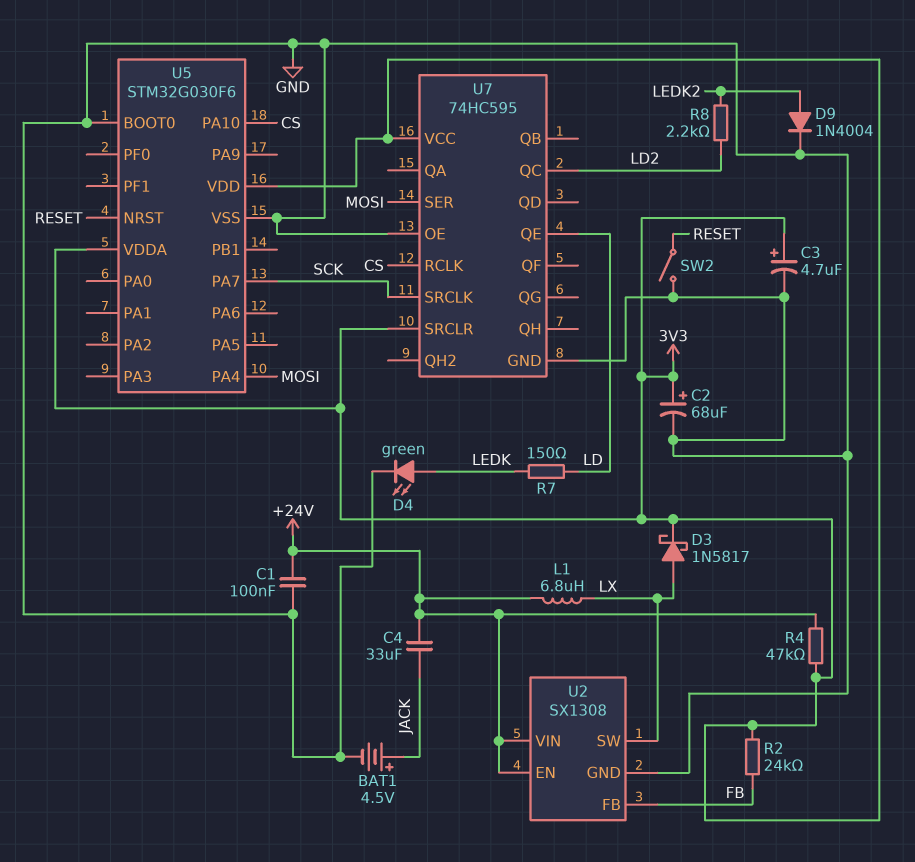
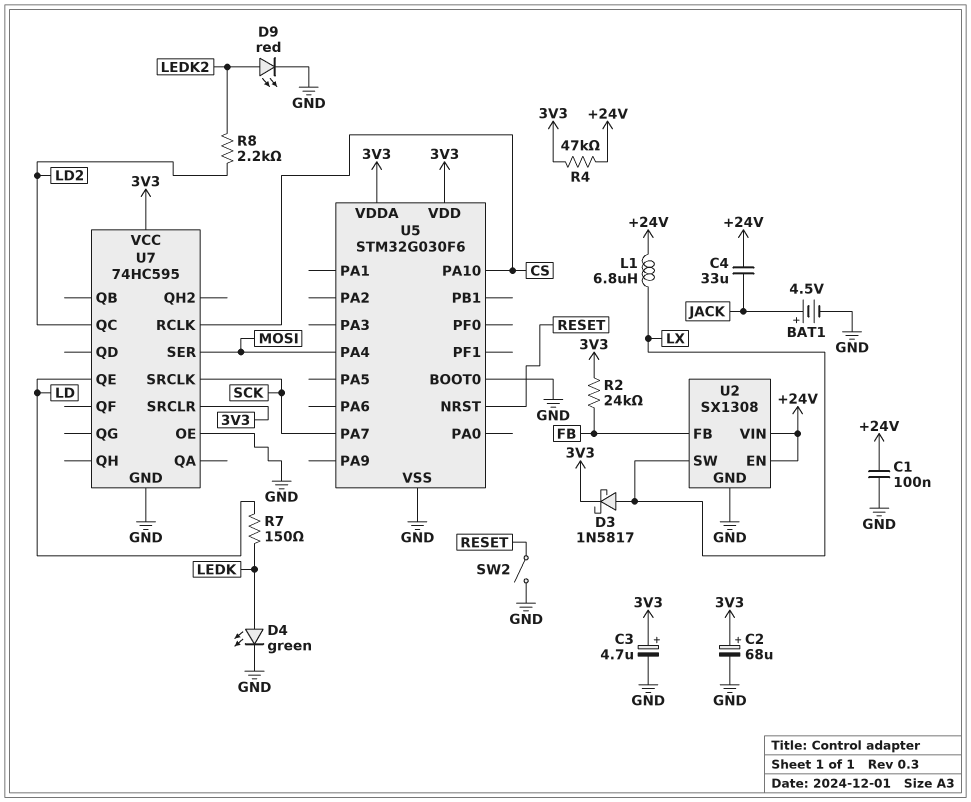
D9: diode 1N4004 (A LEDK2, K GND) -> LED red (A LEDK2, K GND)

